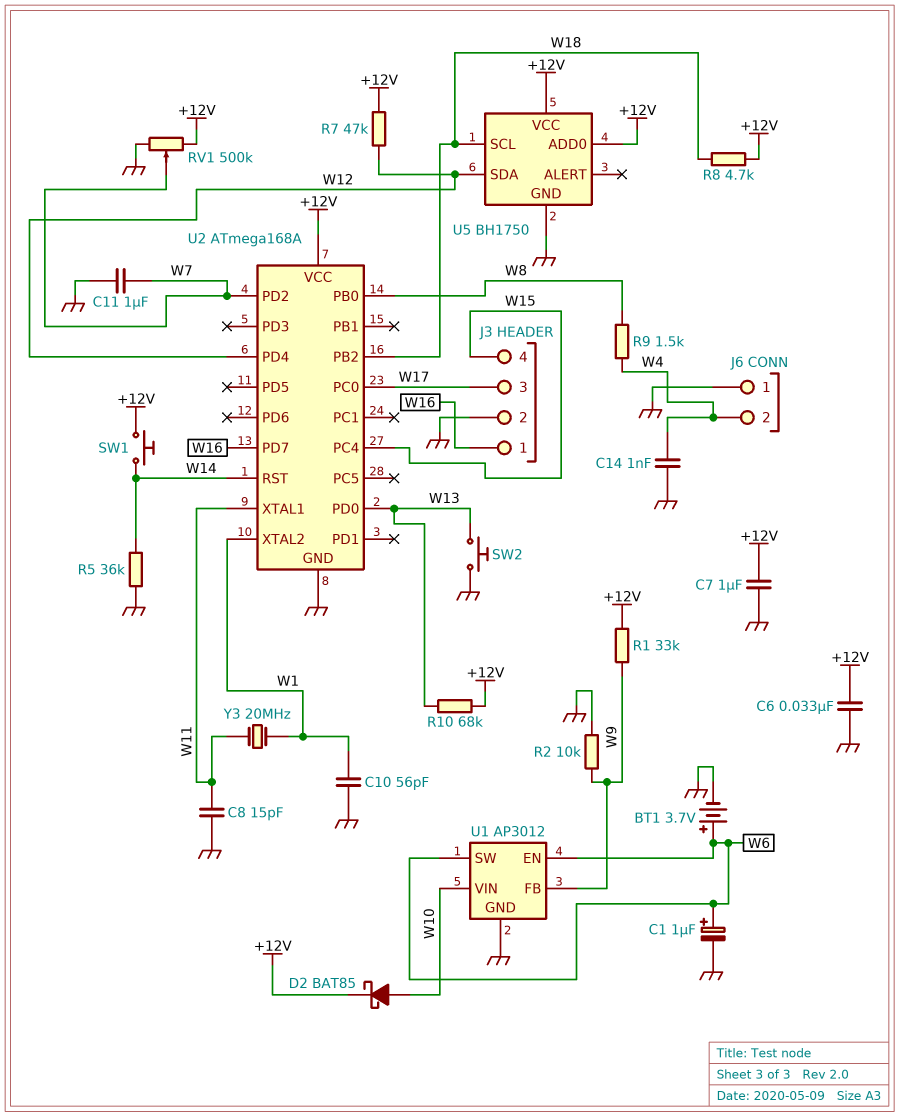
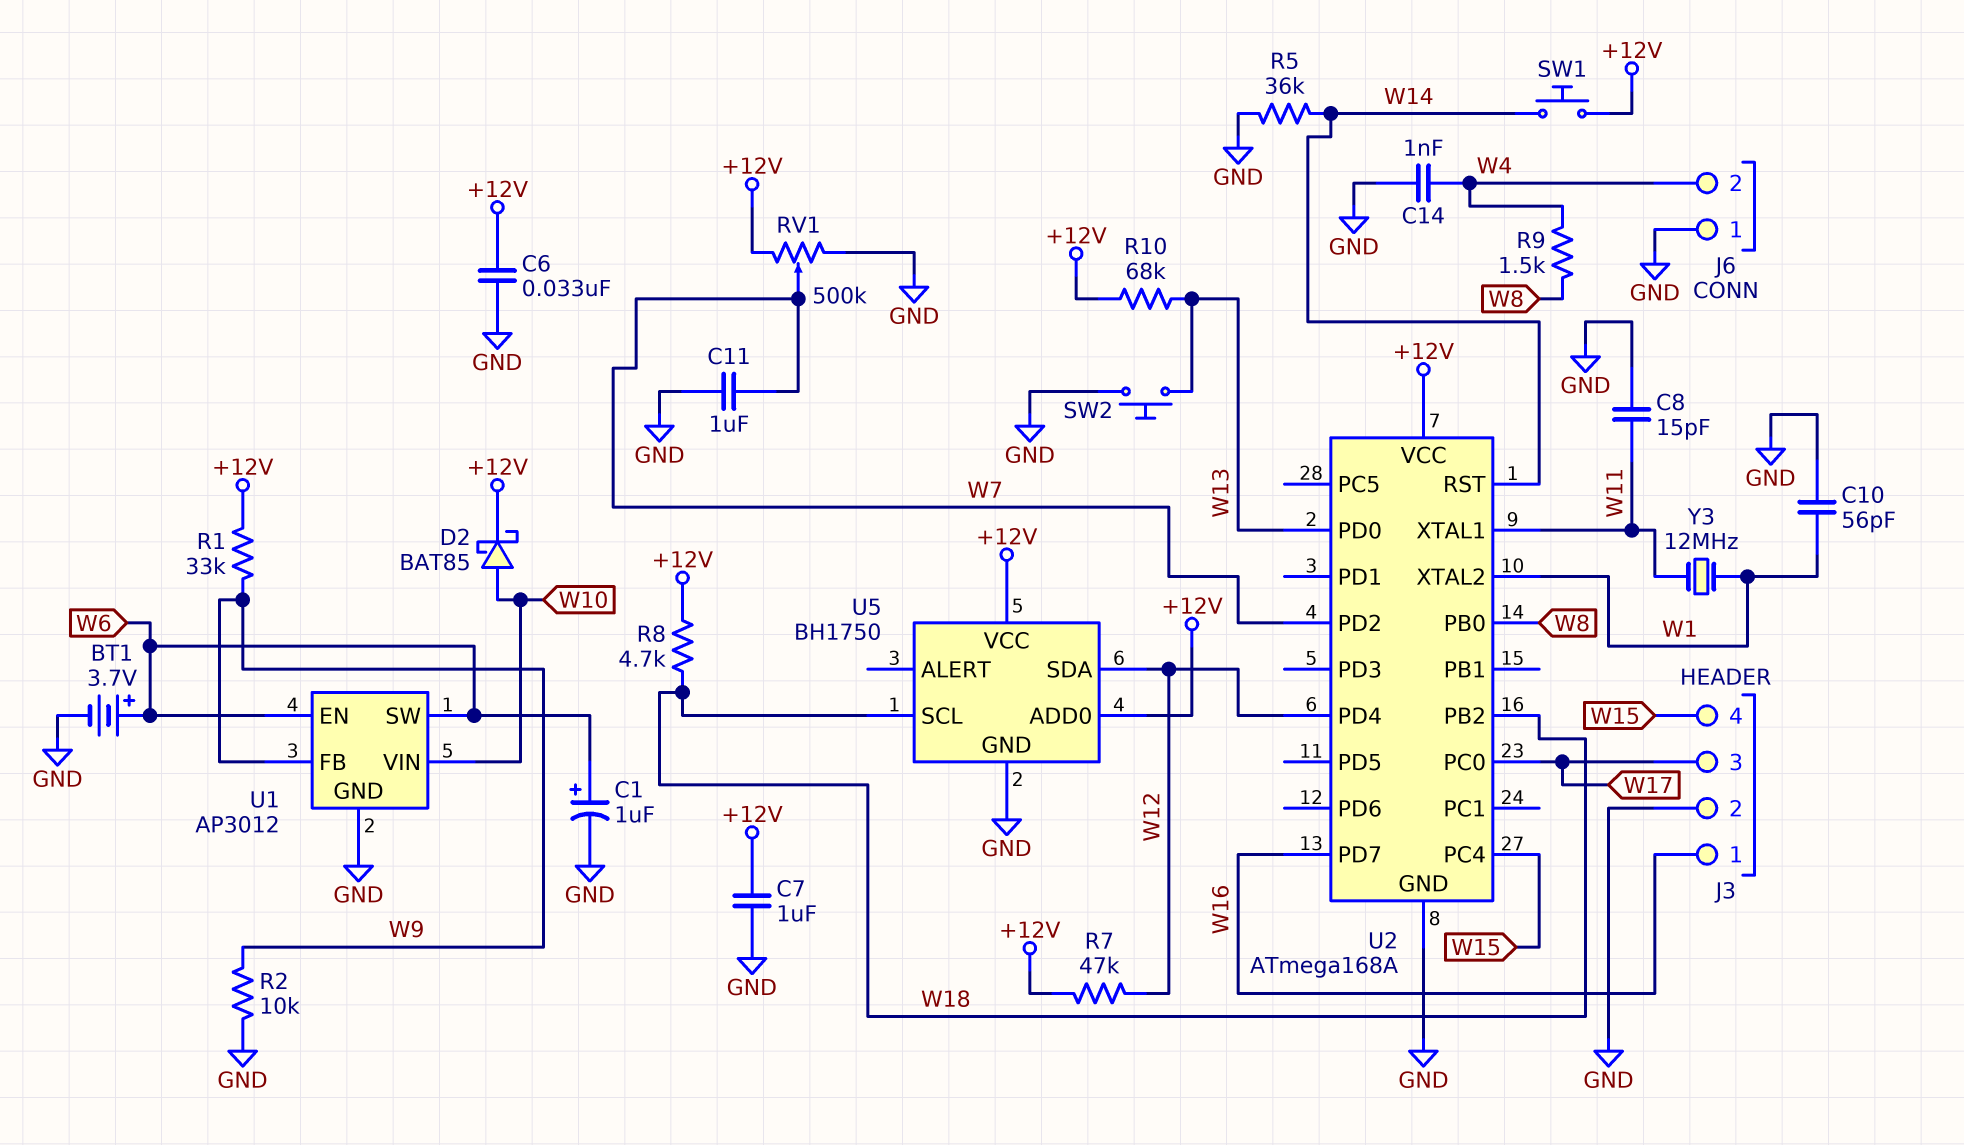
Y3: 20MHz (W1, W11) -> 12MHz (W1, W11)

